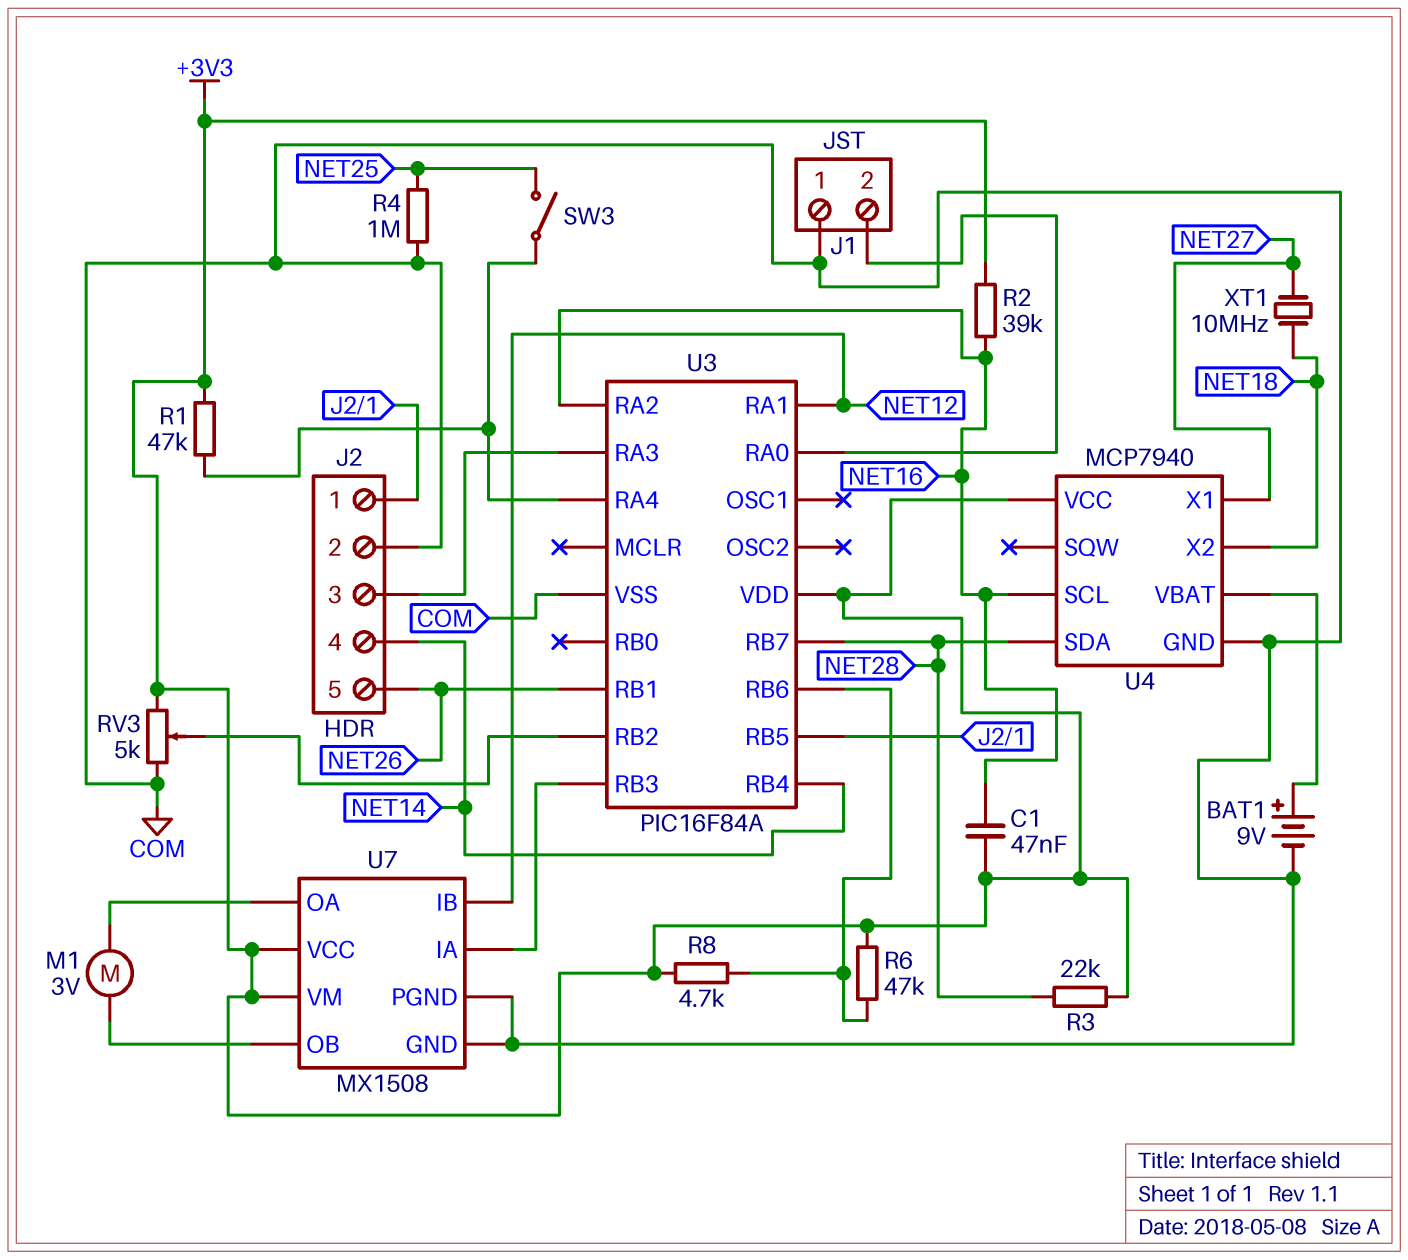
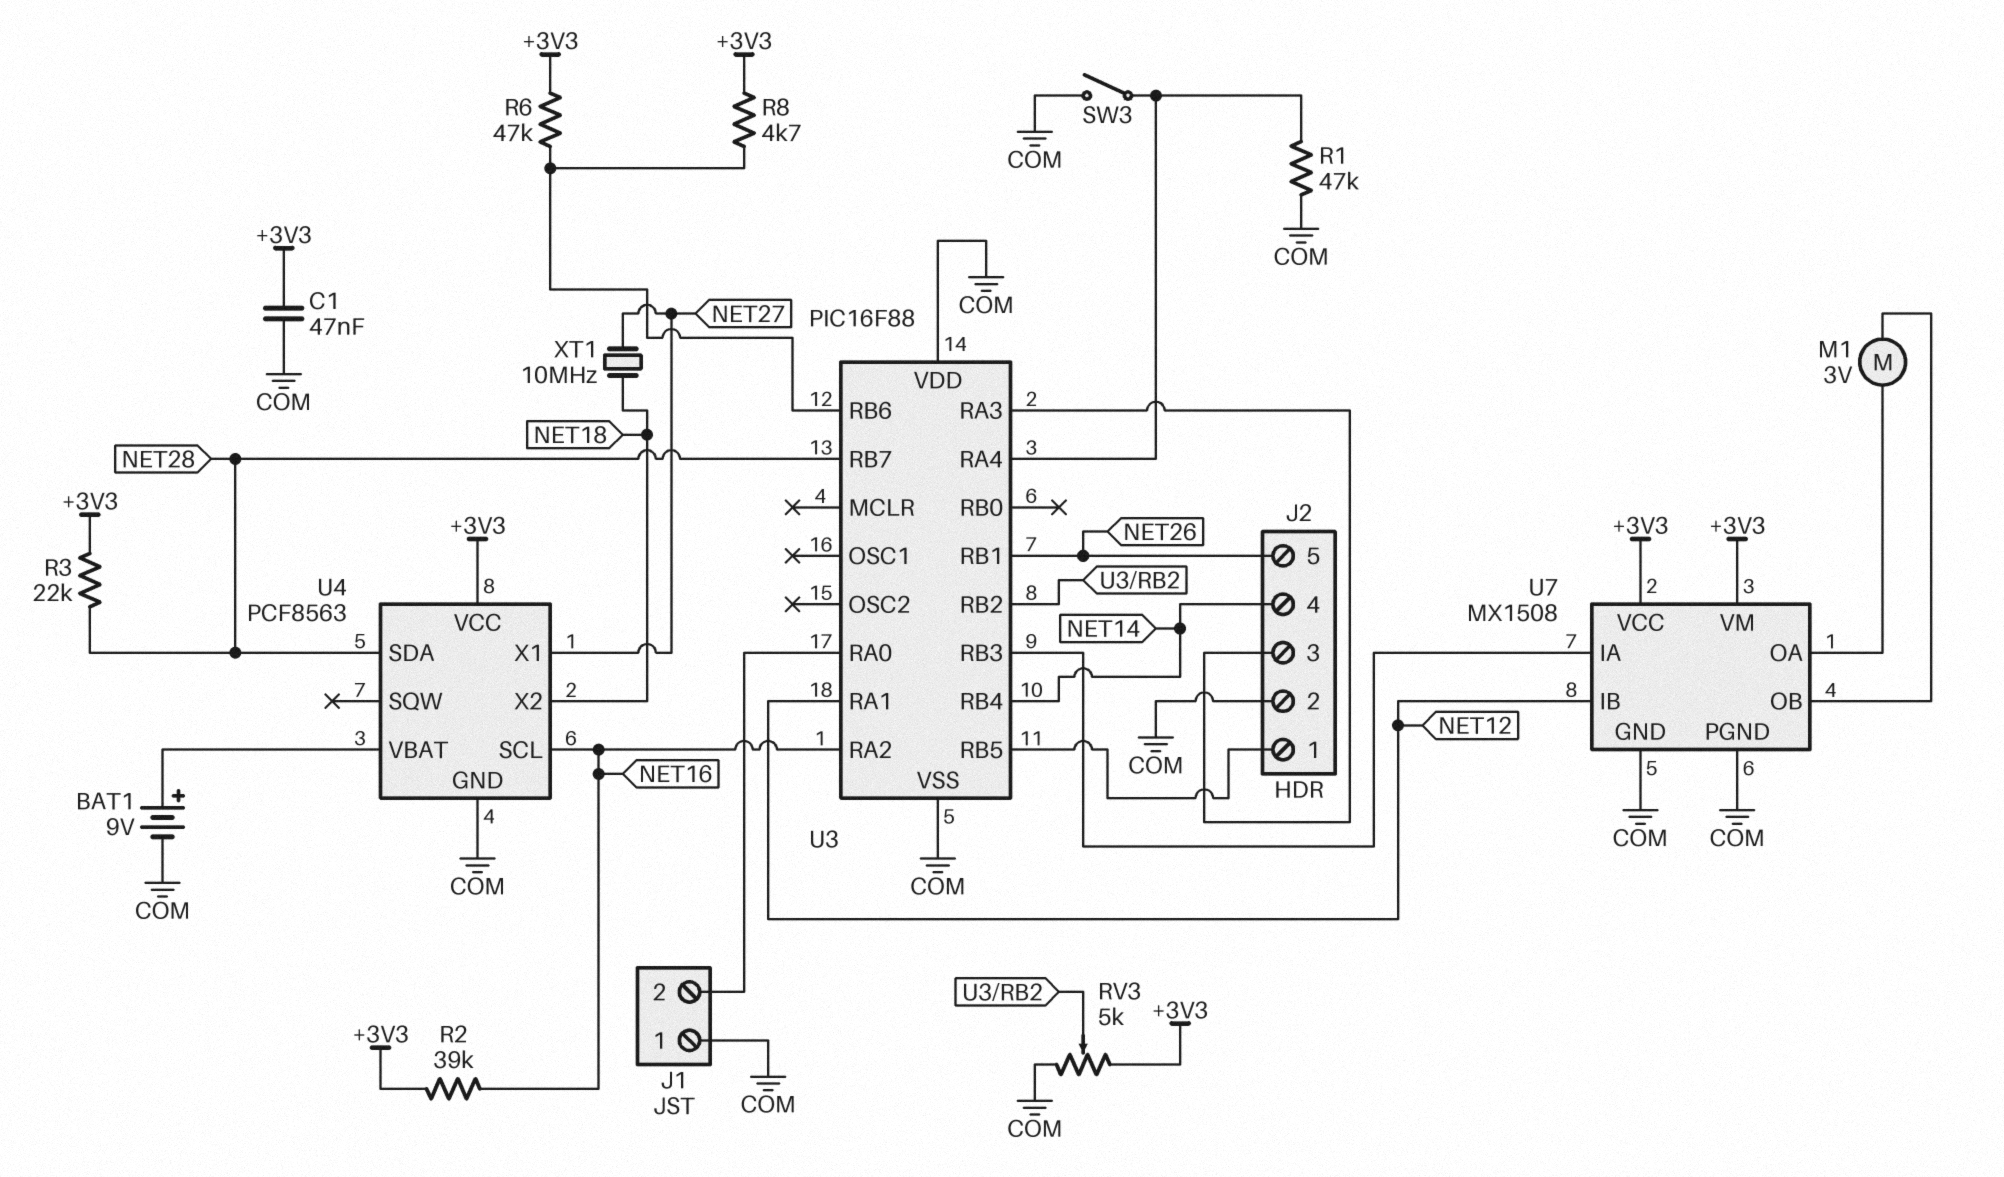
C1: 47nF (+3V3, NET16) -> 47nF (+3V3, COM)
R1: 47k (+3V3, U3/RA4) -> 47k (COM, U3/RA4)
R4: 1M (COM, NET25) -> none
SW3: switch (NET25, U3/RA4) -> switch (COM, U3/RA4)
U3: PIC16F84A -> PIC16F88
U3 pin VDD: +3V3 -> COM
U4: MCP7940 -> PCF8563

